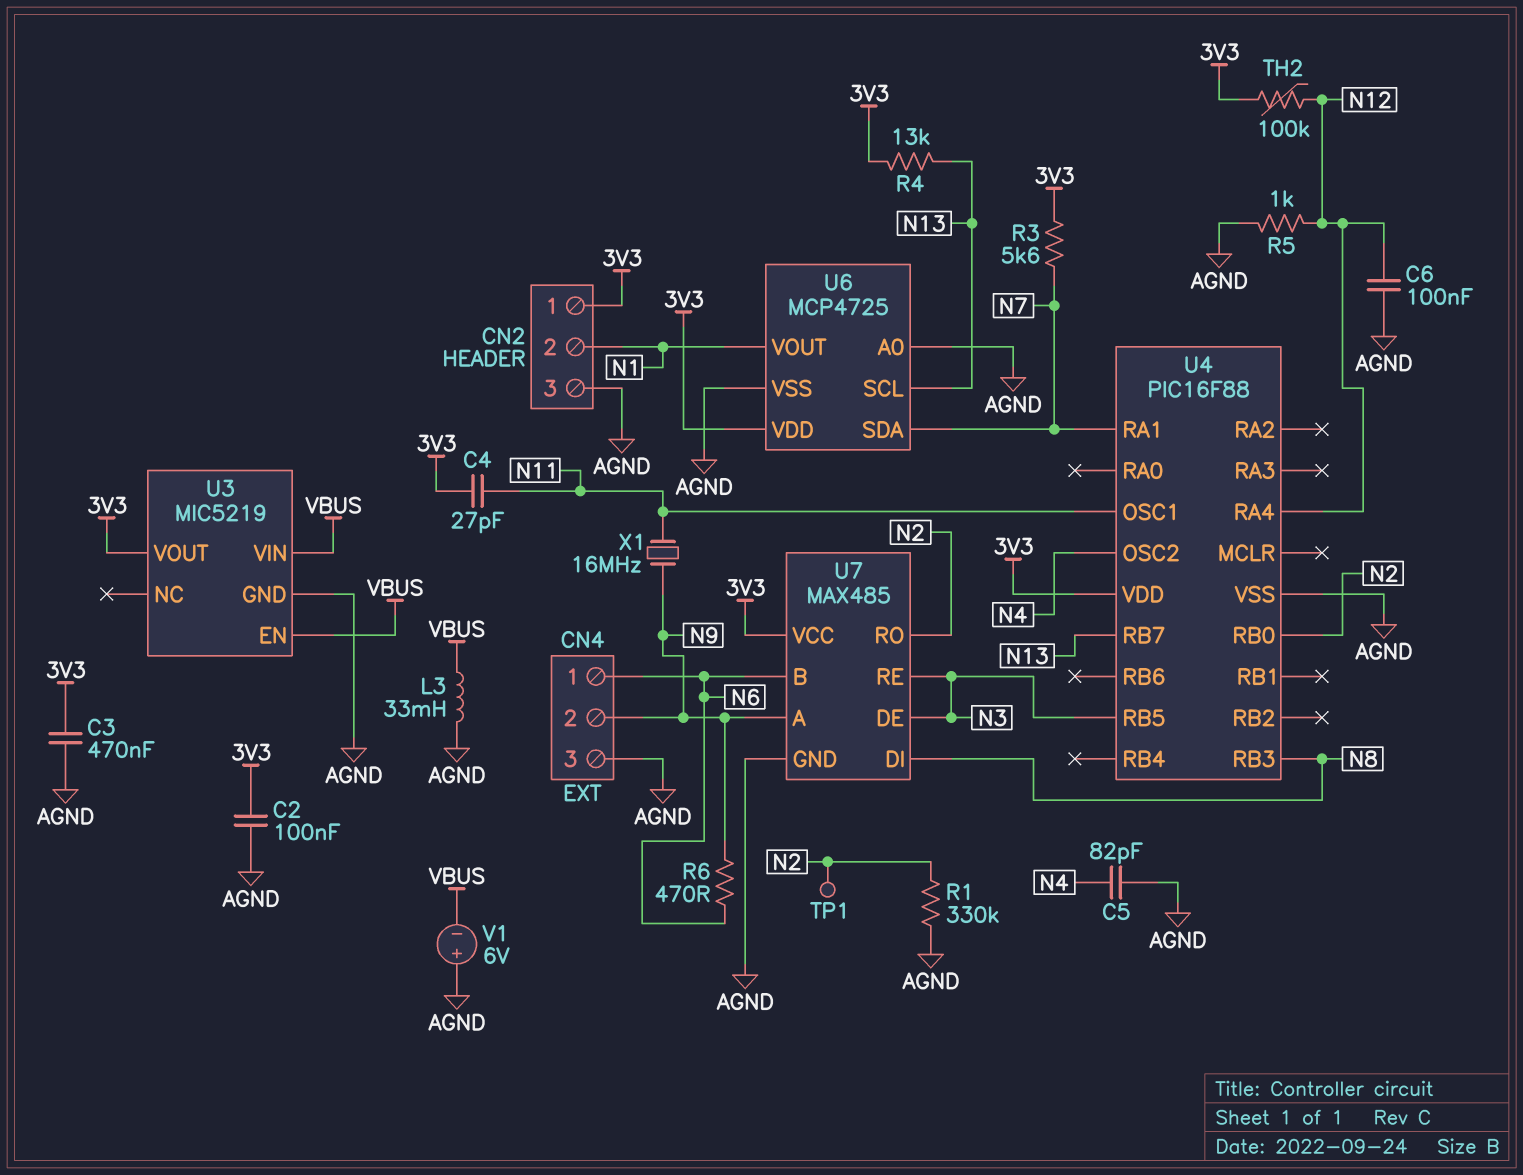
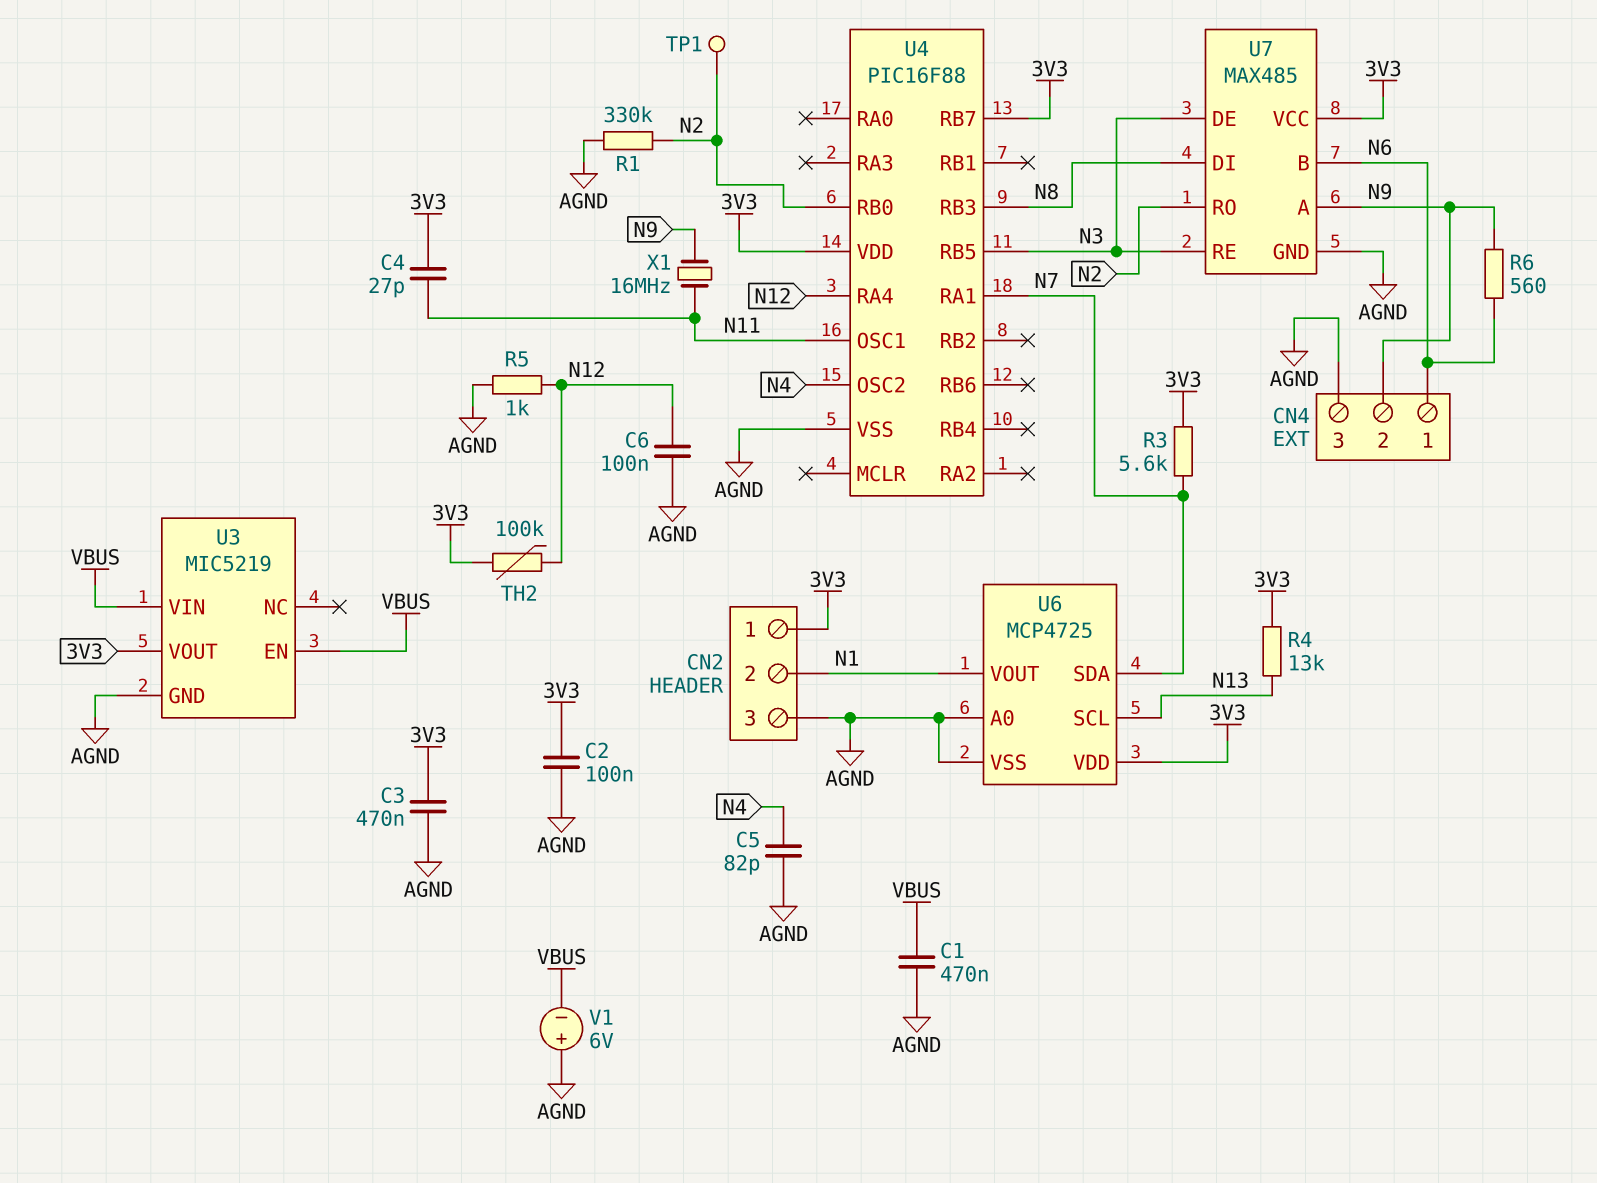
C1: none -> 470nF (AGND, VBUS)
L3: 33mH (AGND, VBUS) -> none
R6: 470 (N6, N9) -> 560 (N6, N9)
U4 pin RB7: N13 -> 3V3

